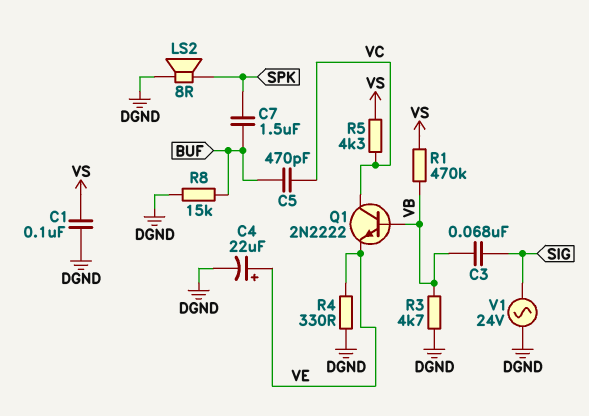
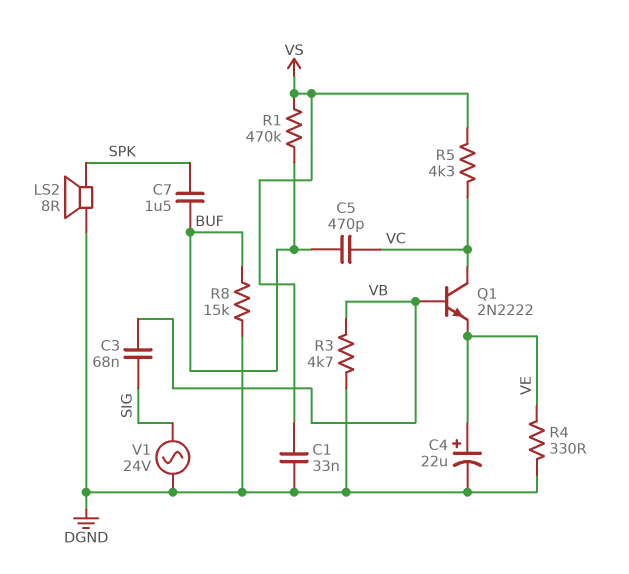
C1: 100nF (DGND, VS) -> 33nF (DGND, VS)
R1: 470k (VB, VS) -> 470k (BUF, VS)

